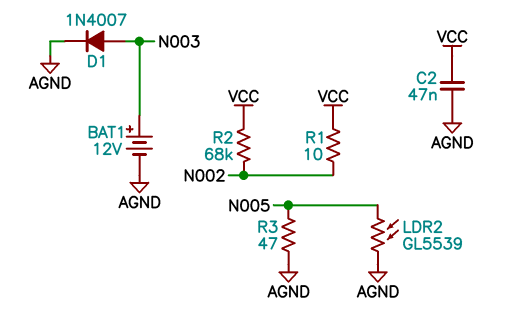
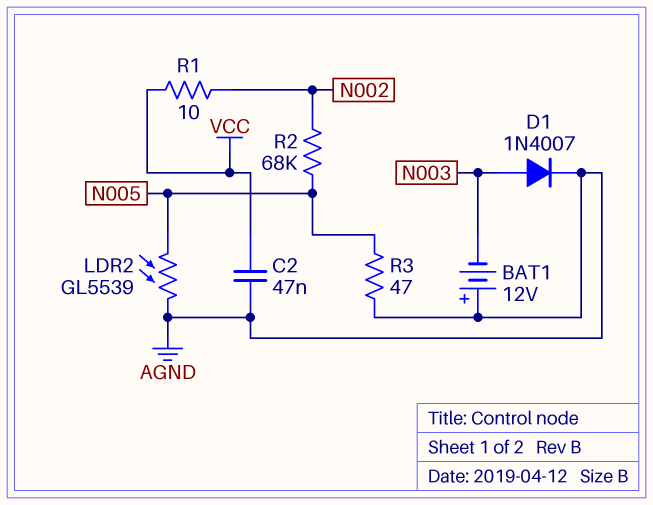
BAT1: 12V (plus N003, minus AGND) -> 12V (plus AGND, minus N003)
R2: 68k (N002, VCC) -> 68k (N002, N005)

